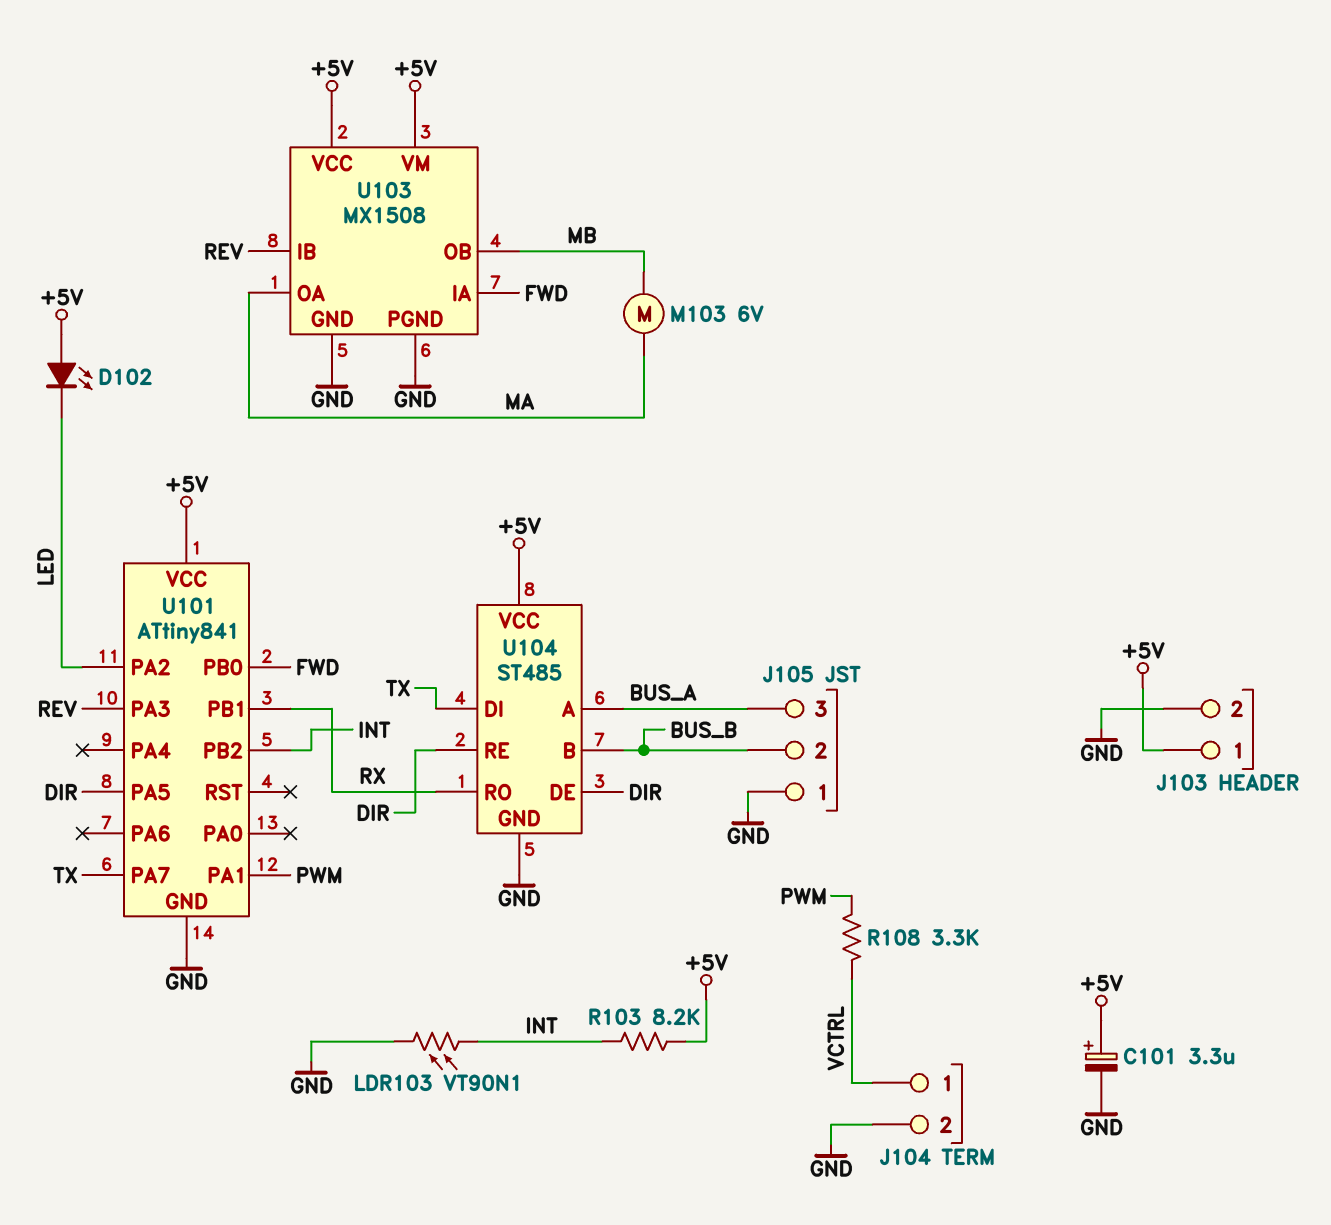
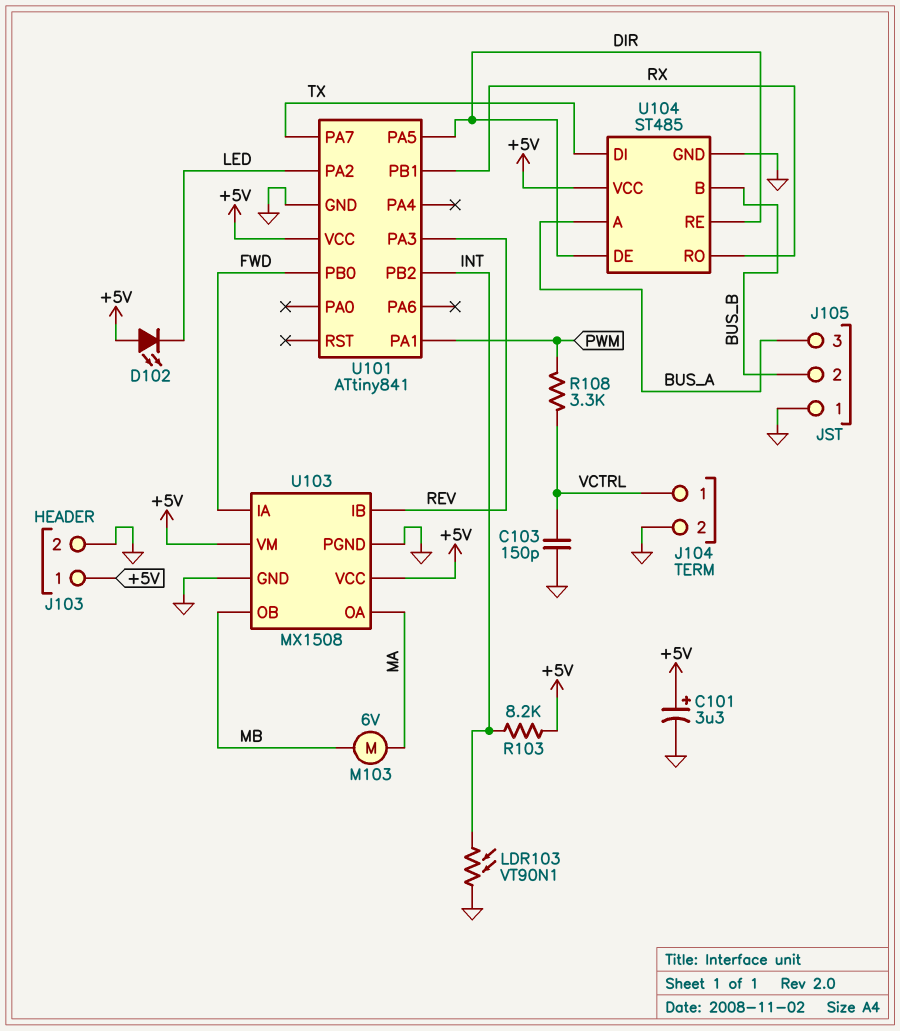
C103: none -> 150pF (GND, VCTRL)

